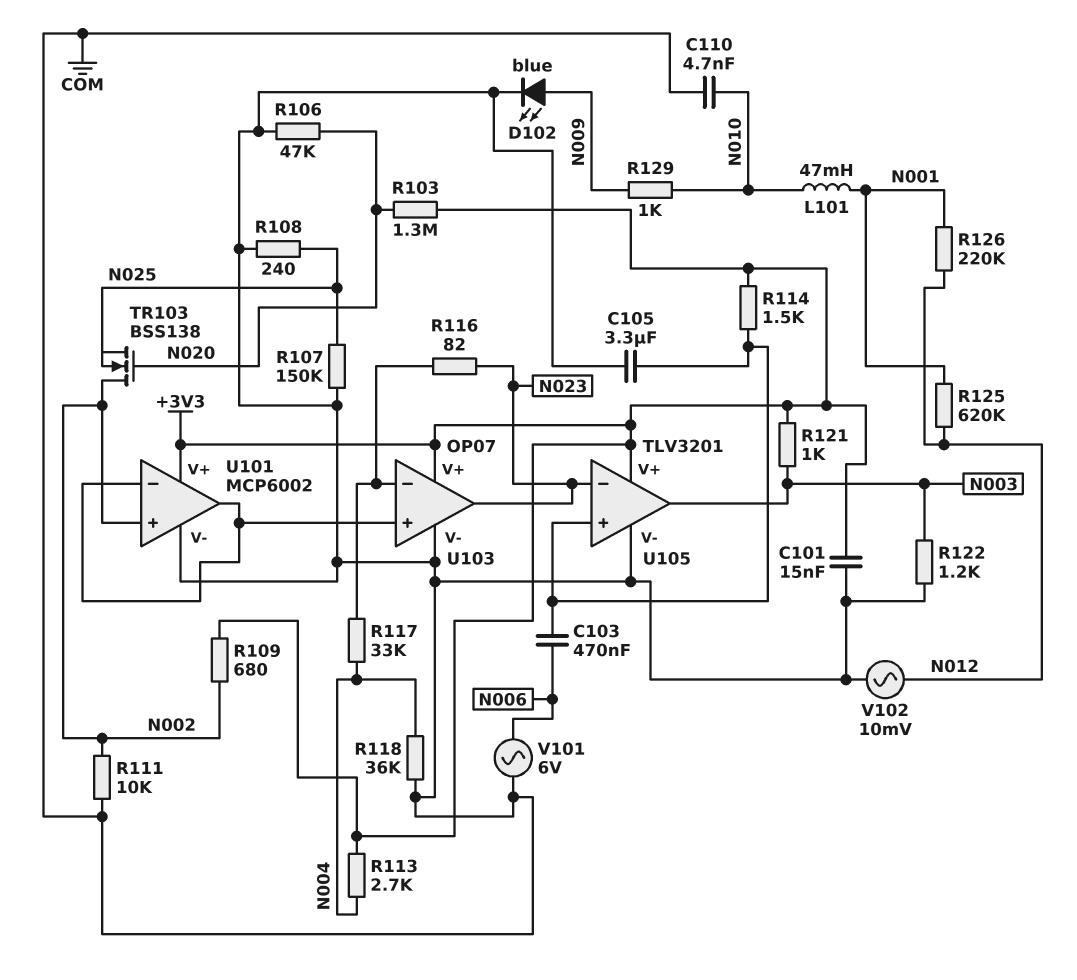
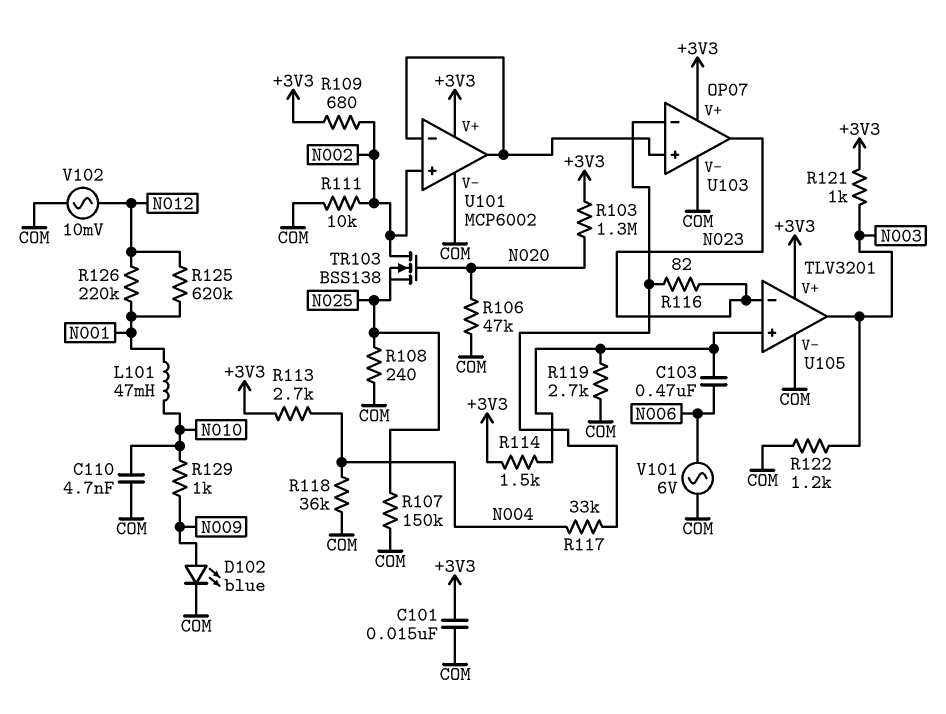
C105: 3.3uF (COM, U105/in+) -> none
R119: none -> 2.7k (COM, U105/in+)

